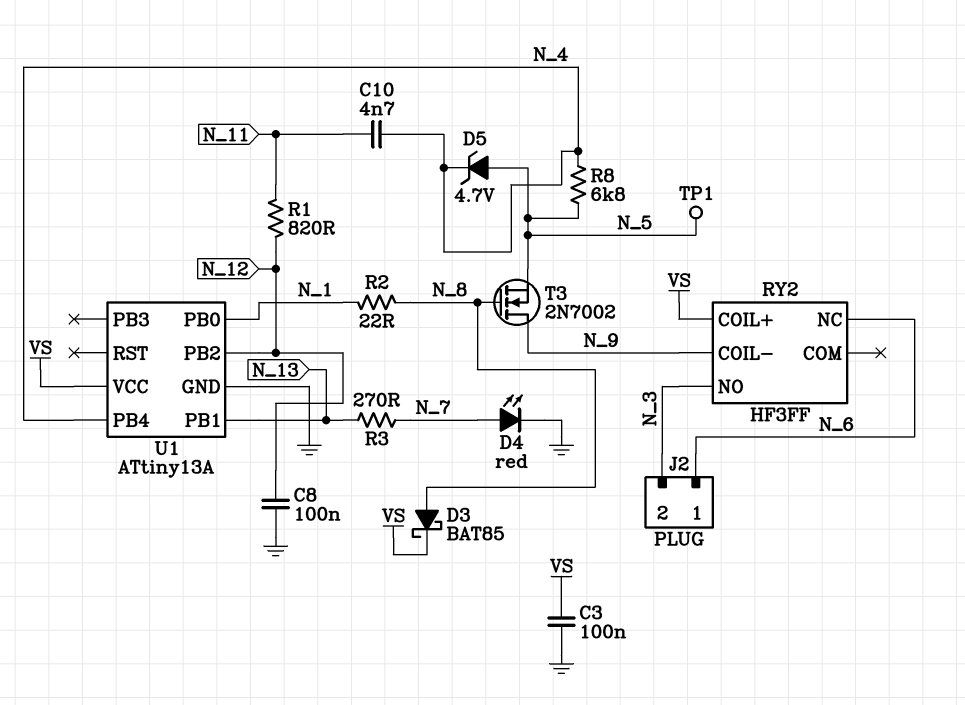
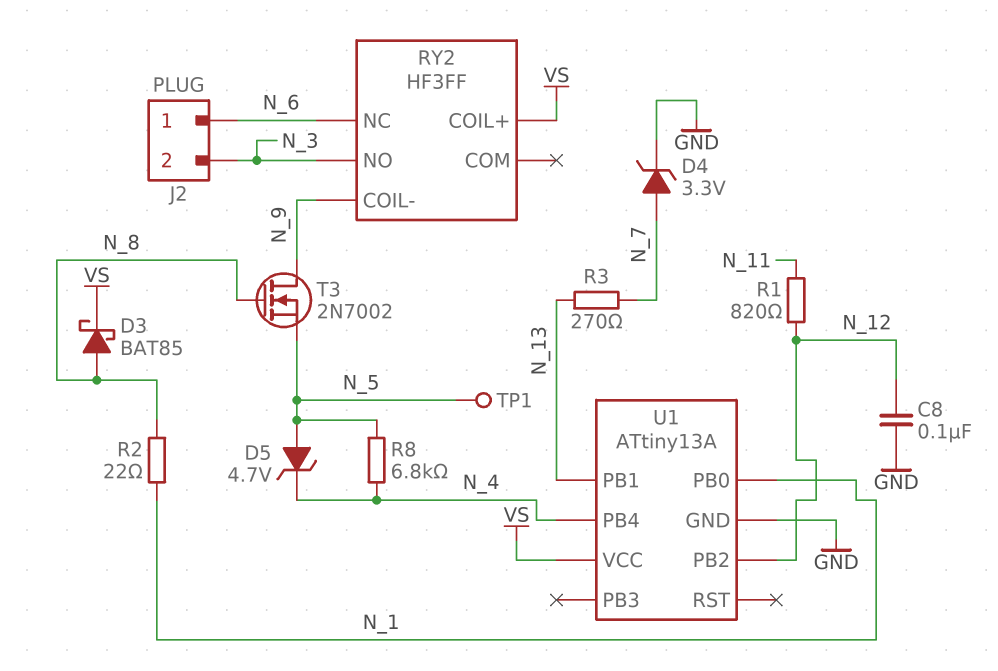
C3: 100nF (GND, VS) -> none
C10: 4.7nF (N_4, N_11) -> none
D4: LED red (A N_7, K GND) -> zener 3.3V (A N_7, K GND)

